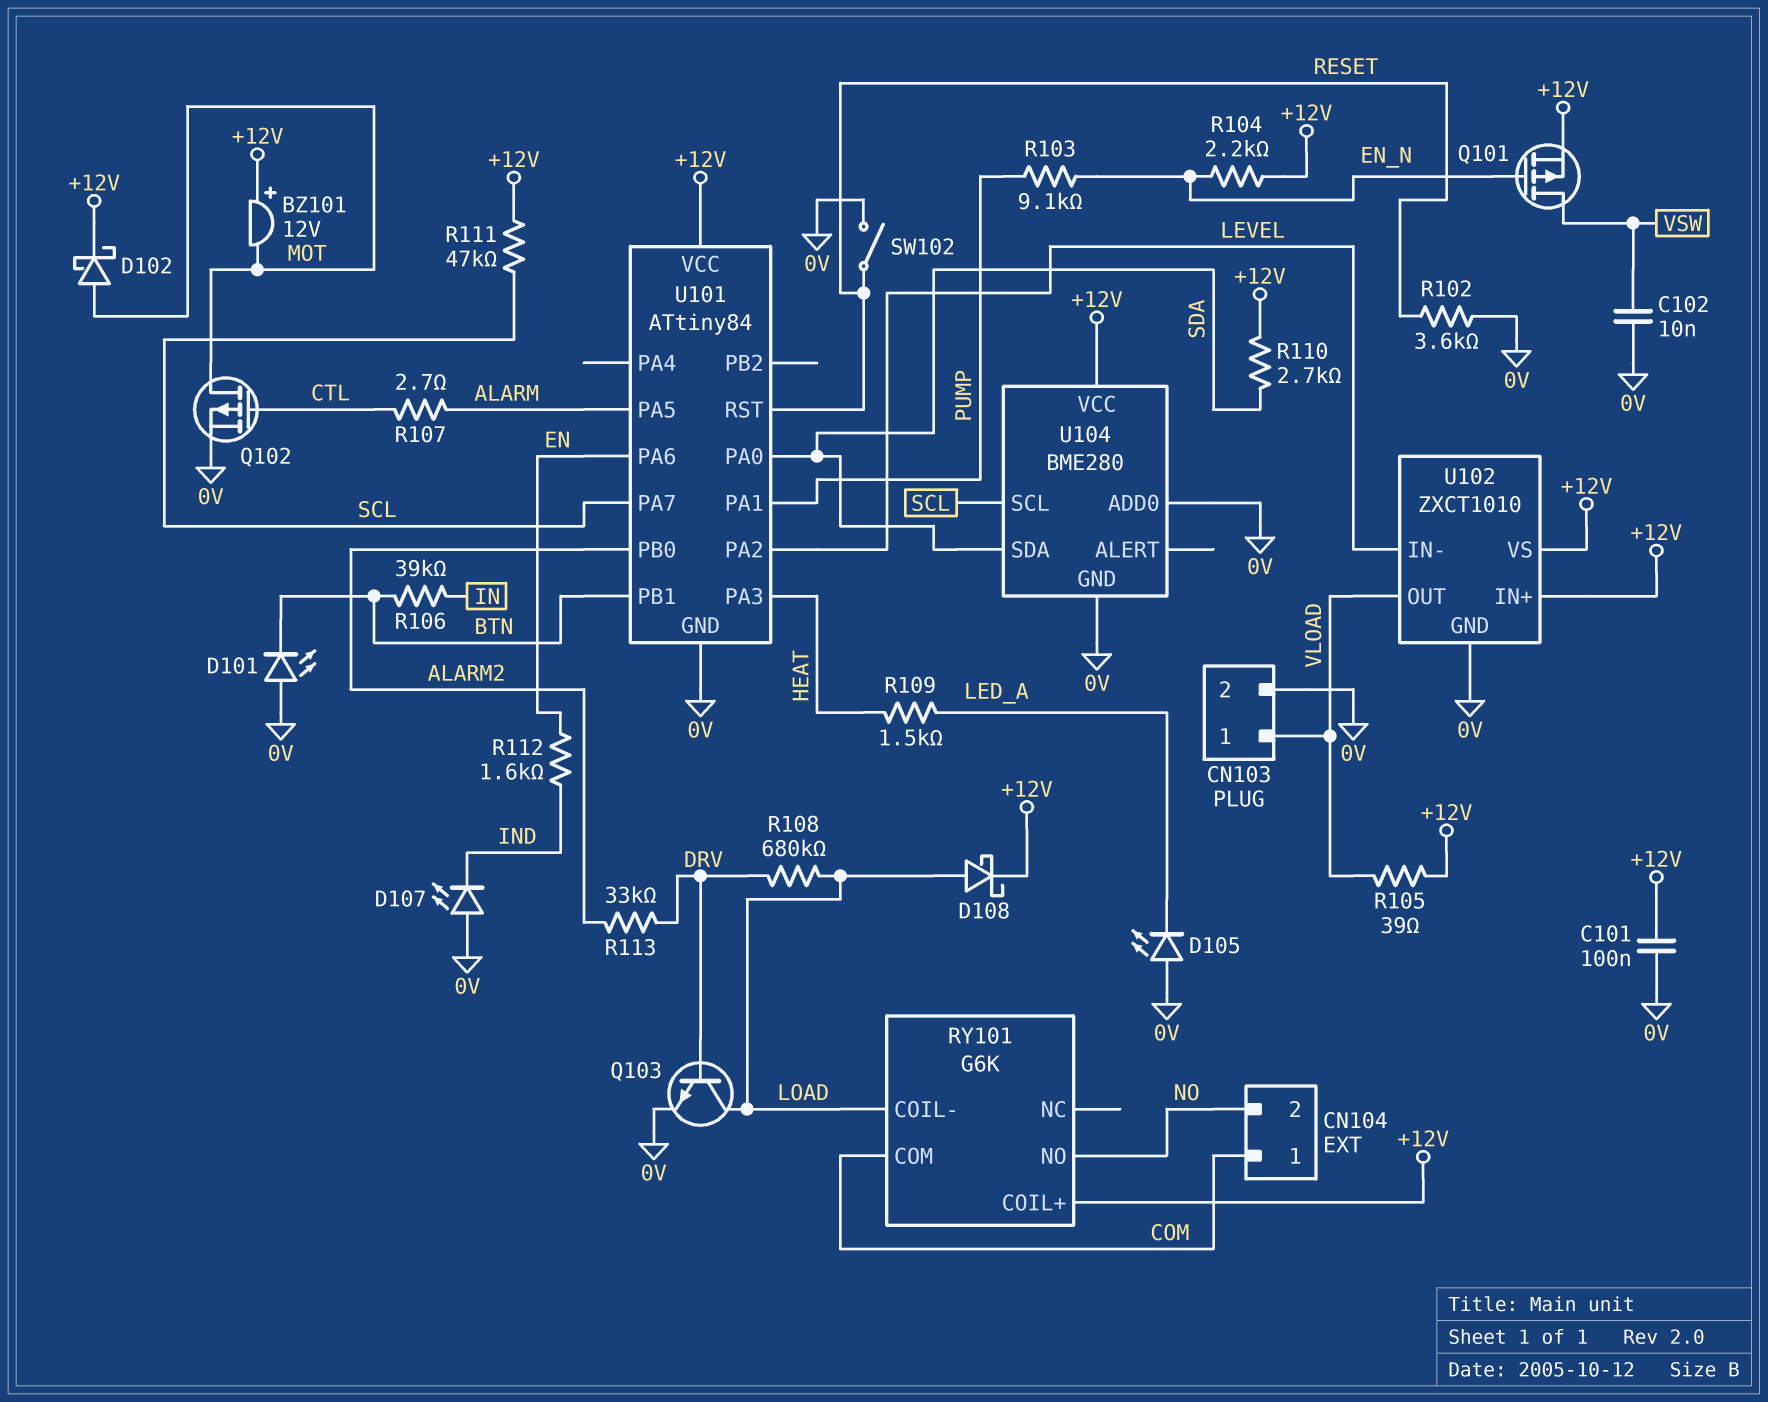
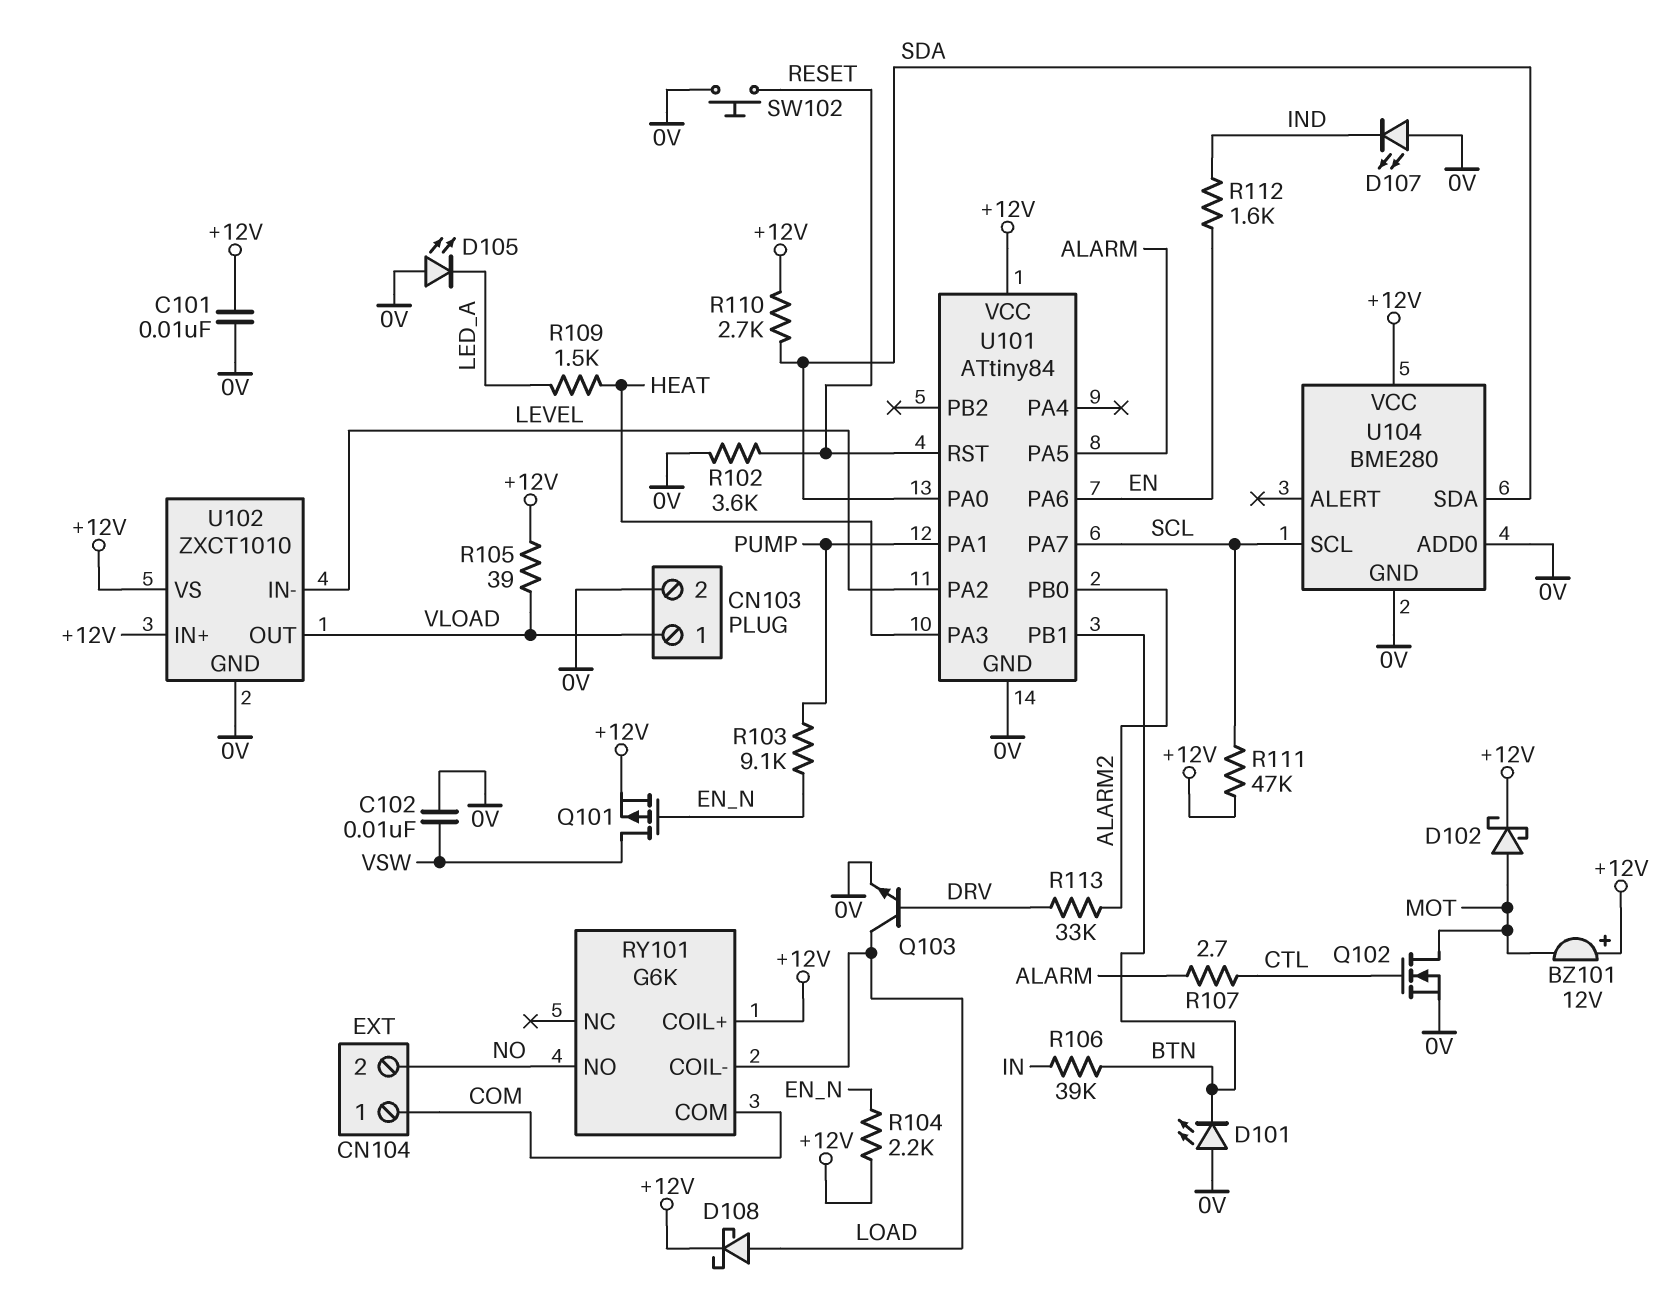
C101: 100nF (+12V, 0V) -> 10nF (+12V, 0V)
Q102: PMOS (G CTL, D MOT, S 0V) -> NMOS (G CTL, D MOT, S 0V)
R108: 680k (DRV, LOAD) -> none
SW102: switch (0V, RESET) -> button (0V, RESET)

